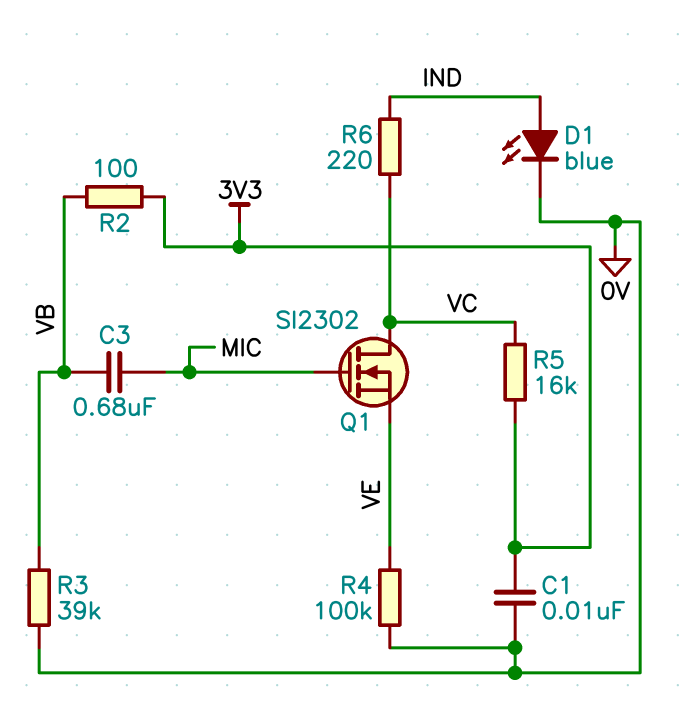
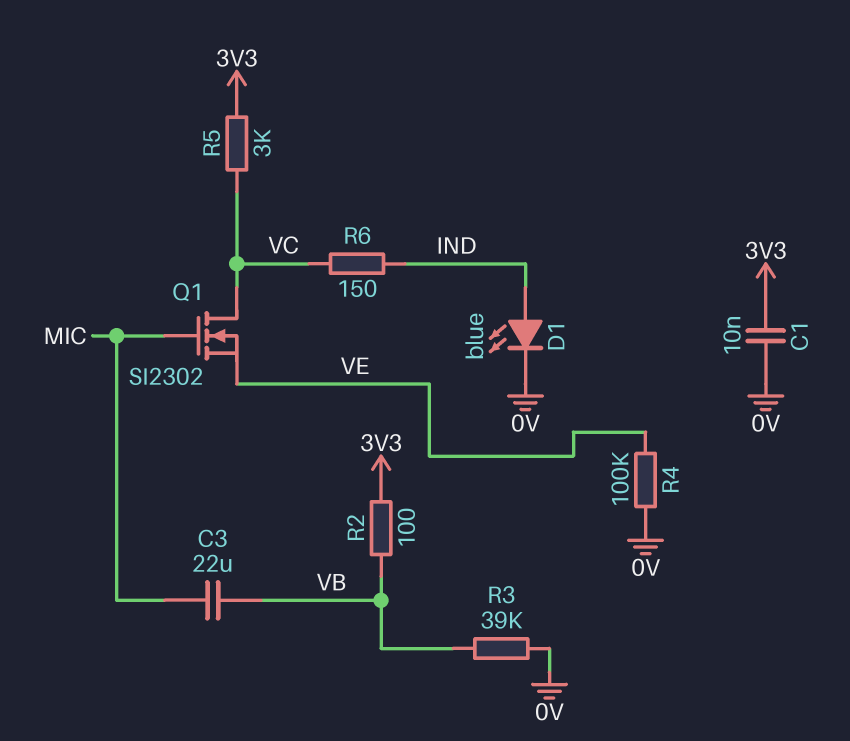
C3: 680nF (MIC, VB) -> 22uF (MIC, VB)
R5: 16k (3V3, VC) -> 3k (3V3, VC)
R6: 220 (IND, VC) -> 150 (IND, VC)

